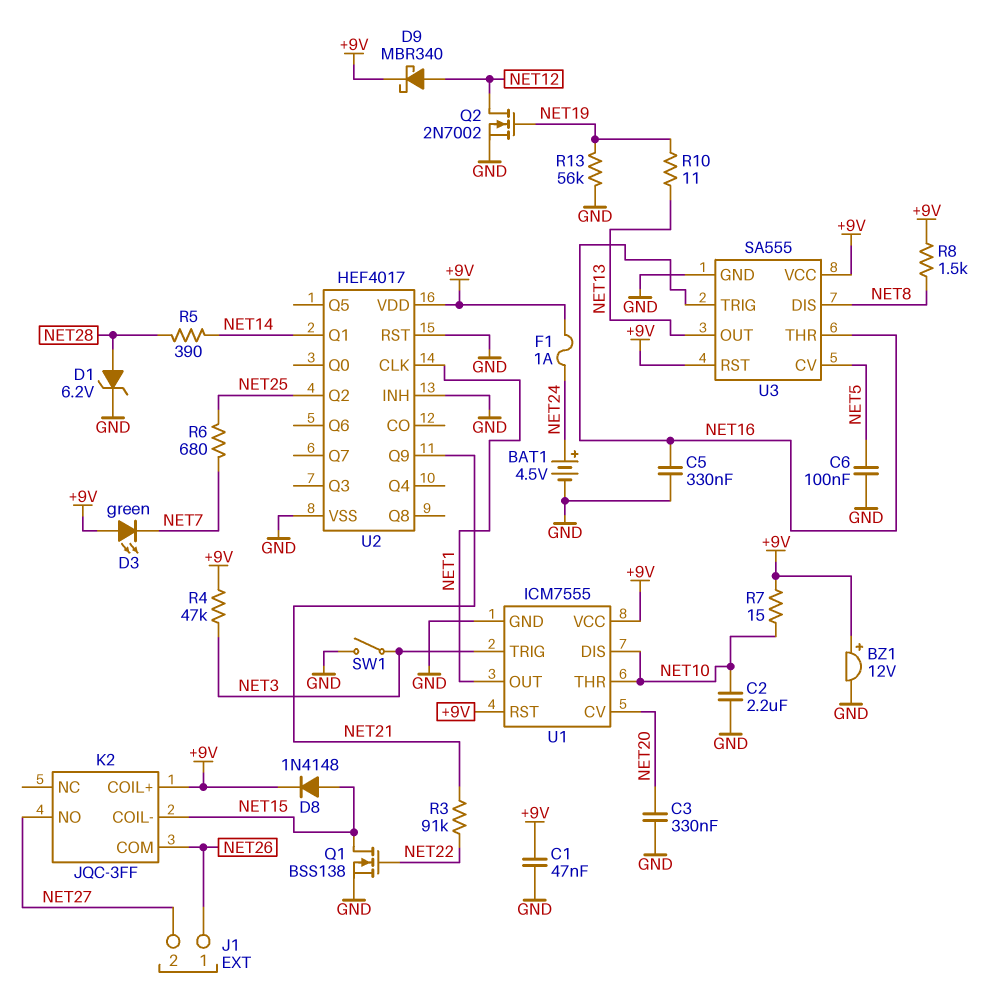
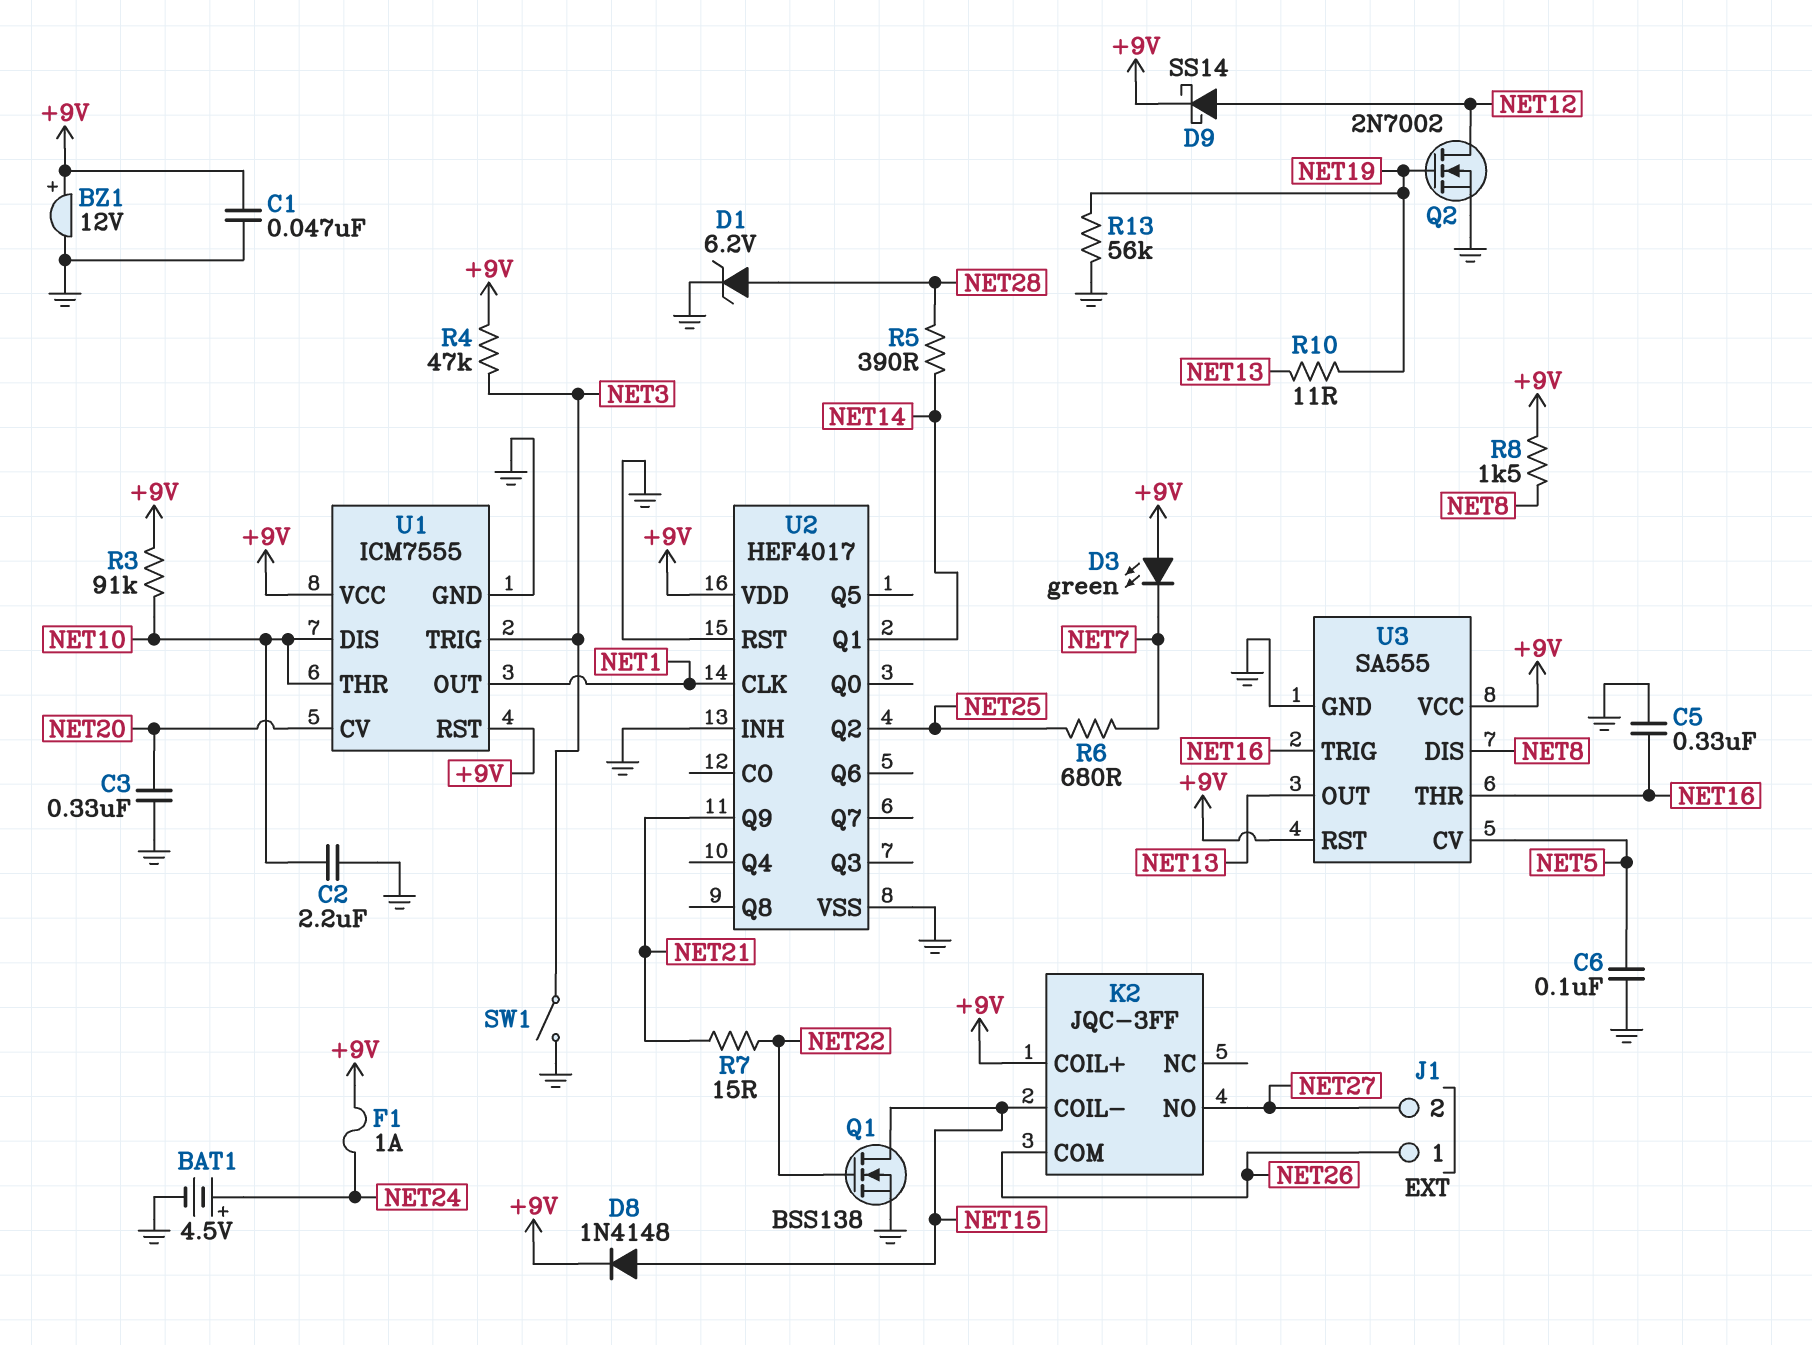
D9: schottky MBR340 (A NET12, K +9V) -> schottky SS14 (A NET12, K +9V)
R3: 91k (NET21, NET22) -> 91k (+9V, NET10)
R7: 15 (+9V, NET10) -> 15 (NET21, NET22)

